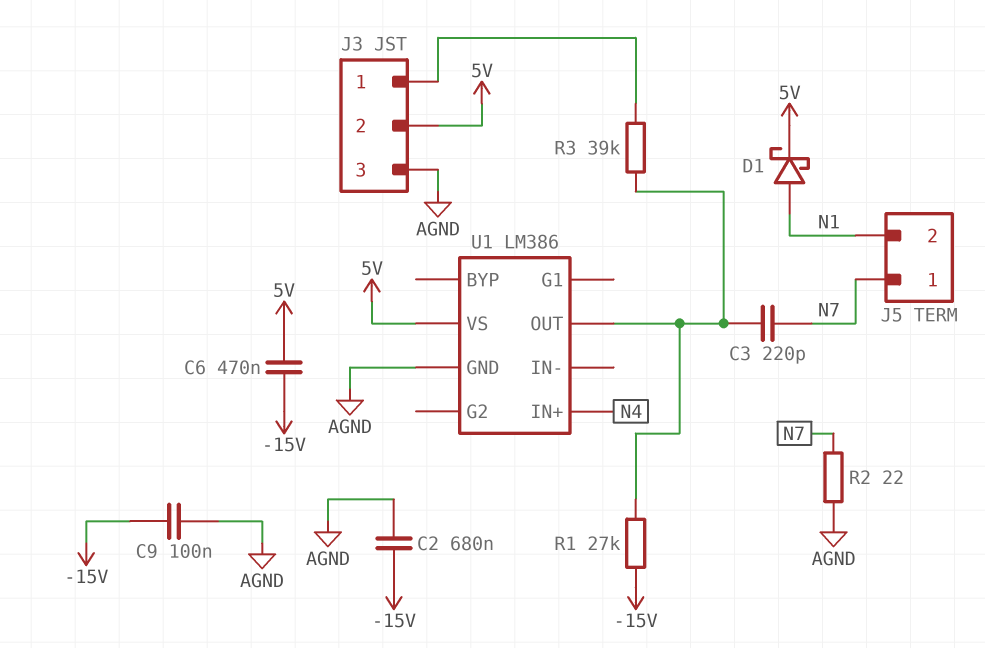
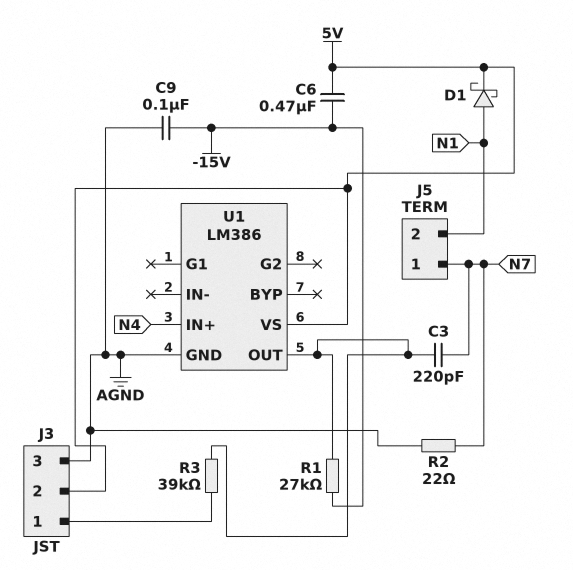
C2: 680nF (-15V, AGND) -> none

